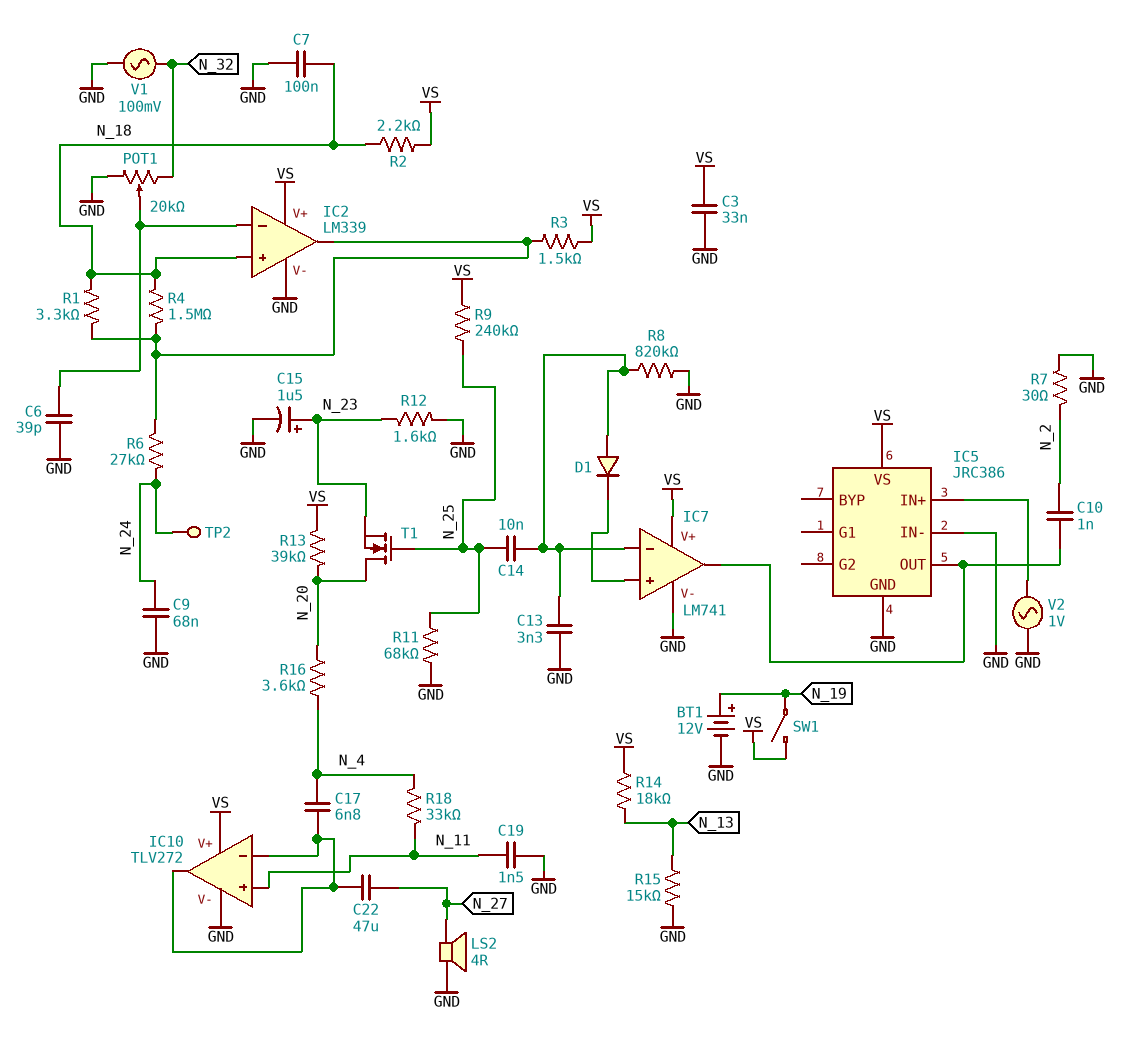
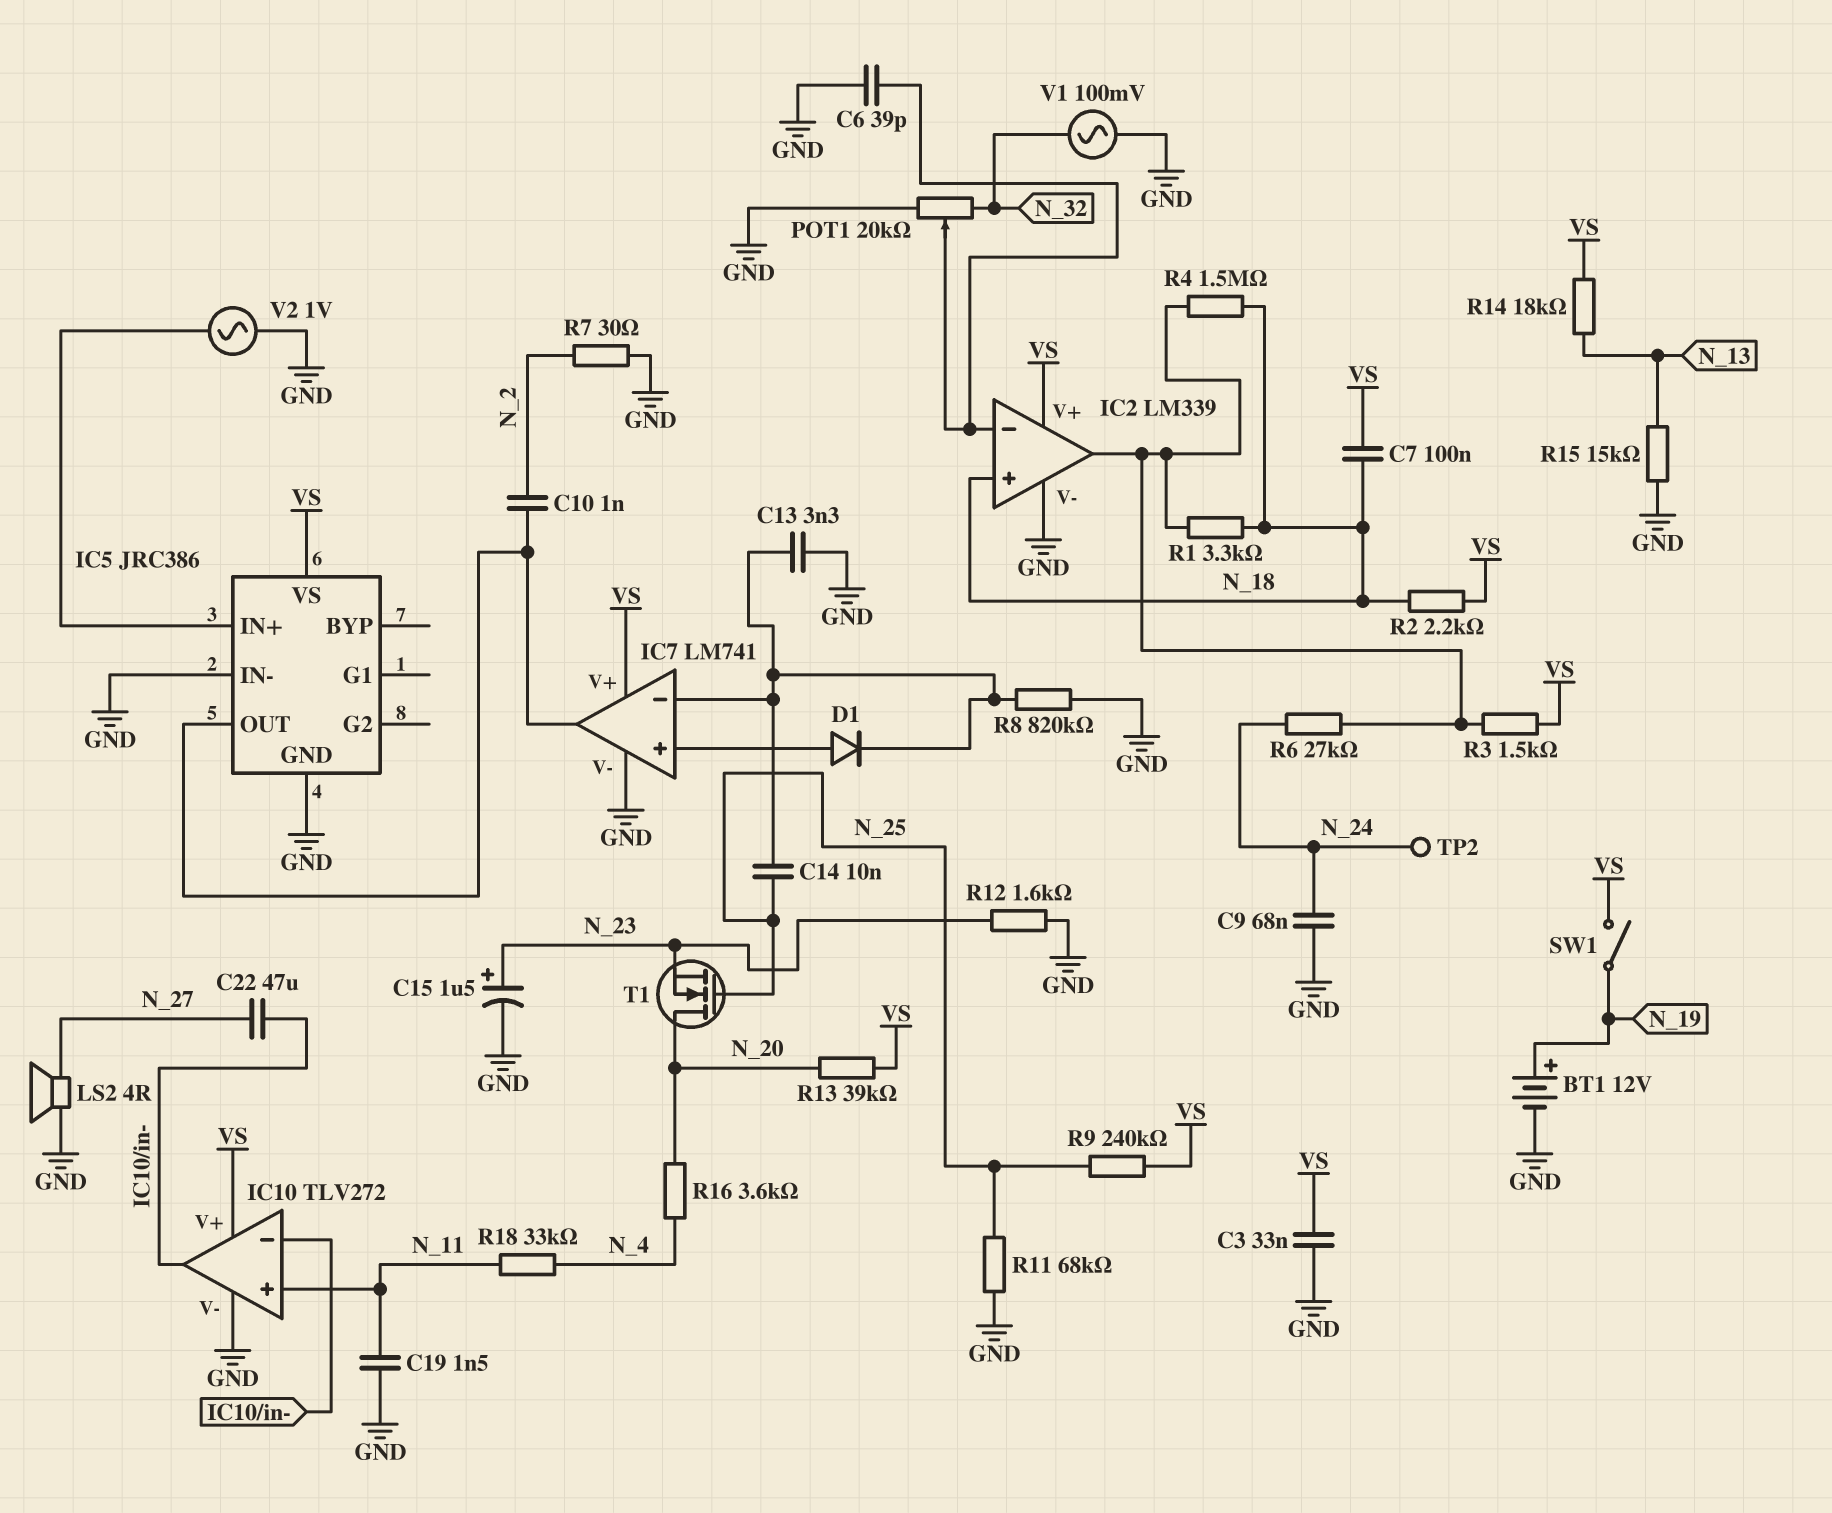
C7: 100nF (GND, N_18) -> 100nF (N_18, VS)
C17: 6.8nF (IC10/in-, N_4) -> none
D1: diode (A IC7/in-, K IC7/in+) -> diode (A IC7/in+, K IC7/in-)

